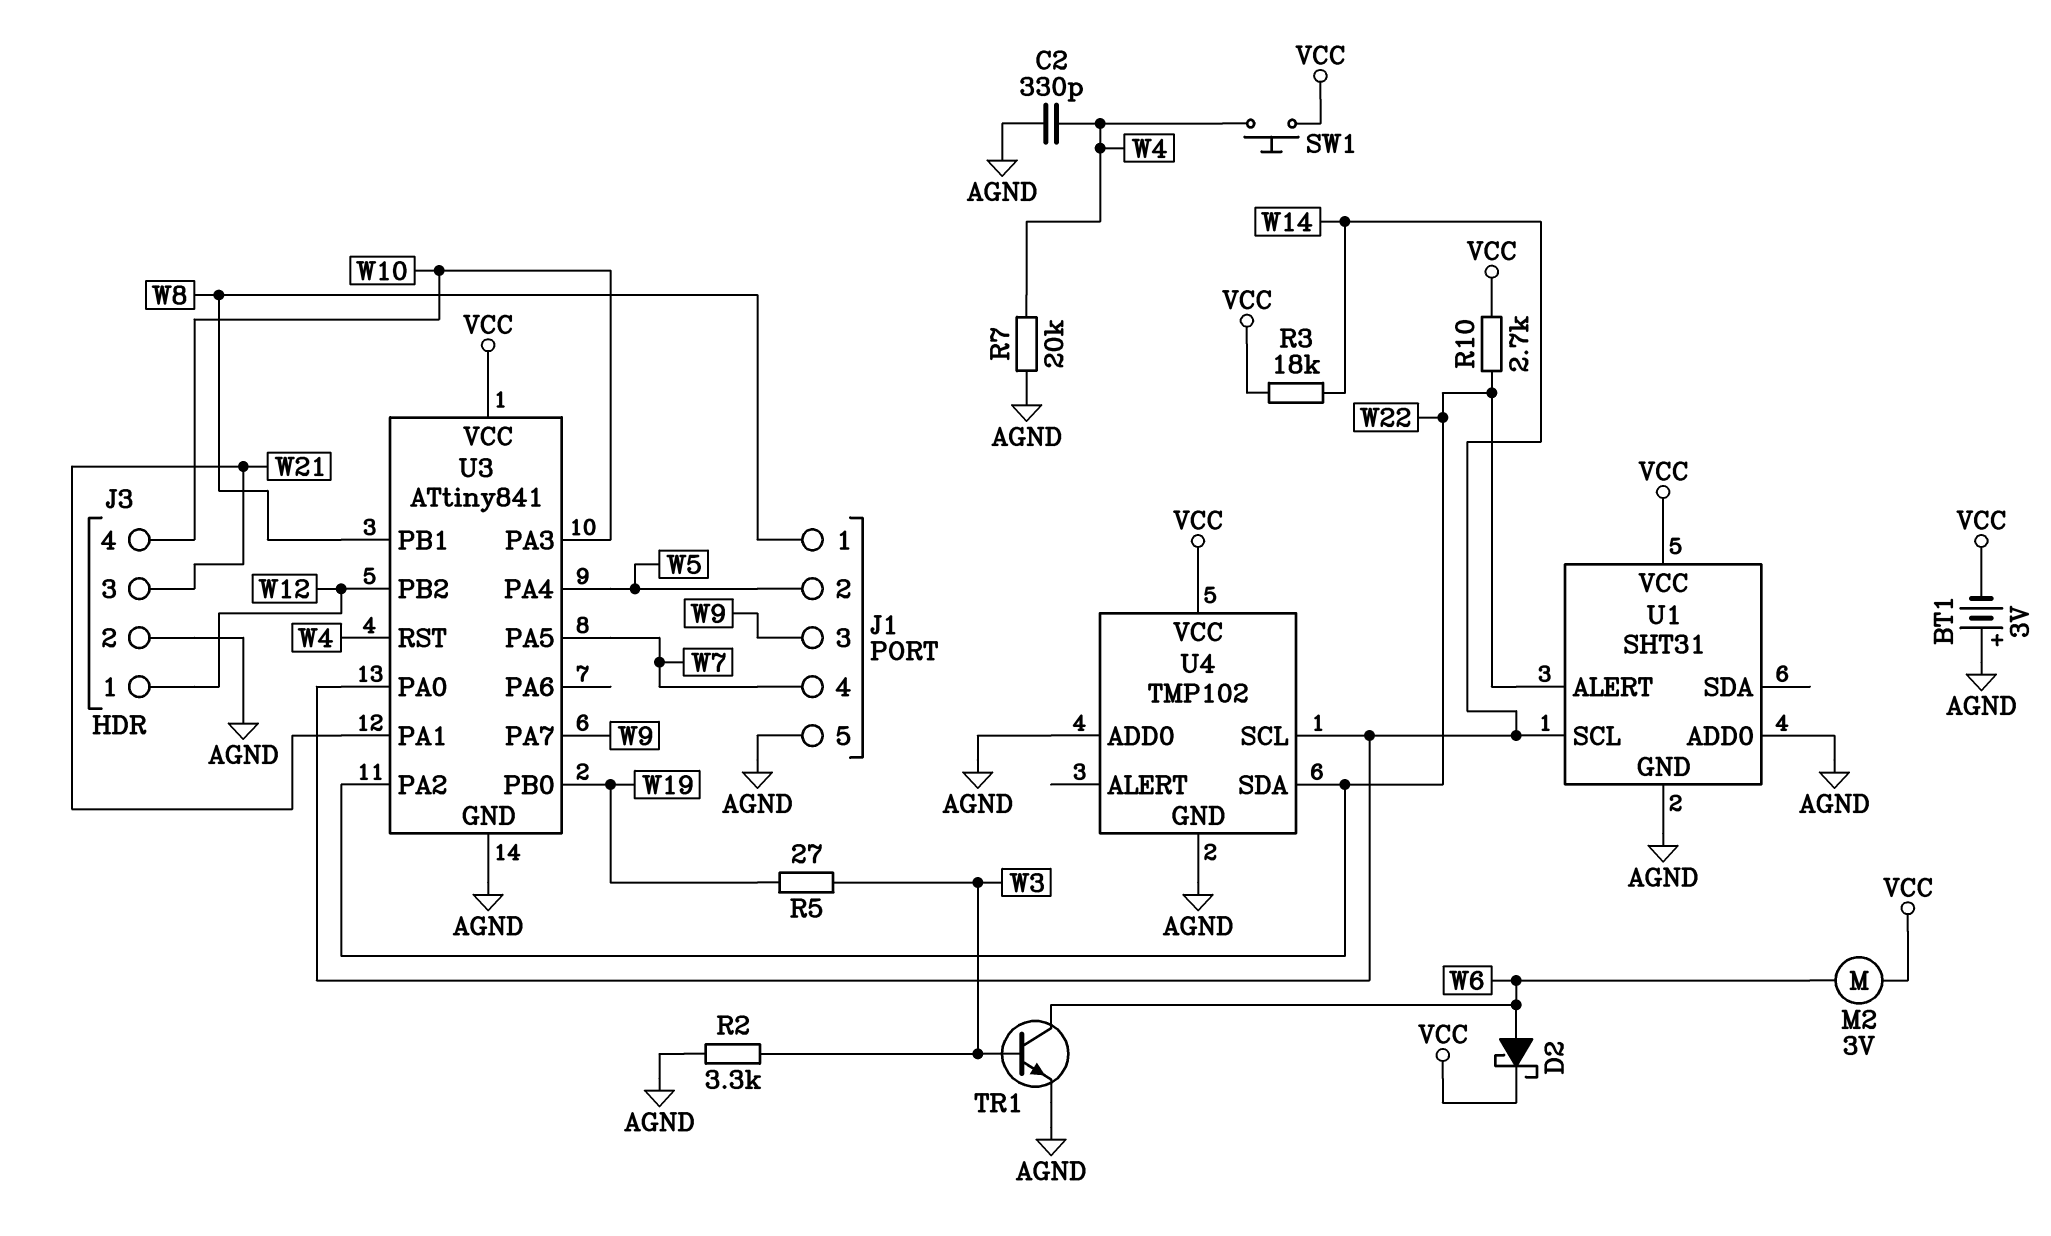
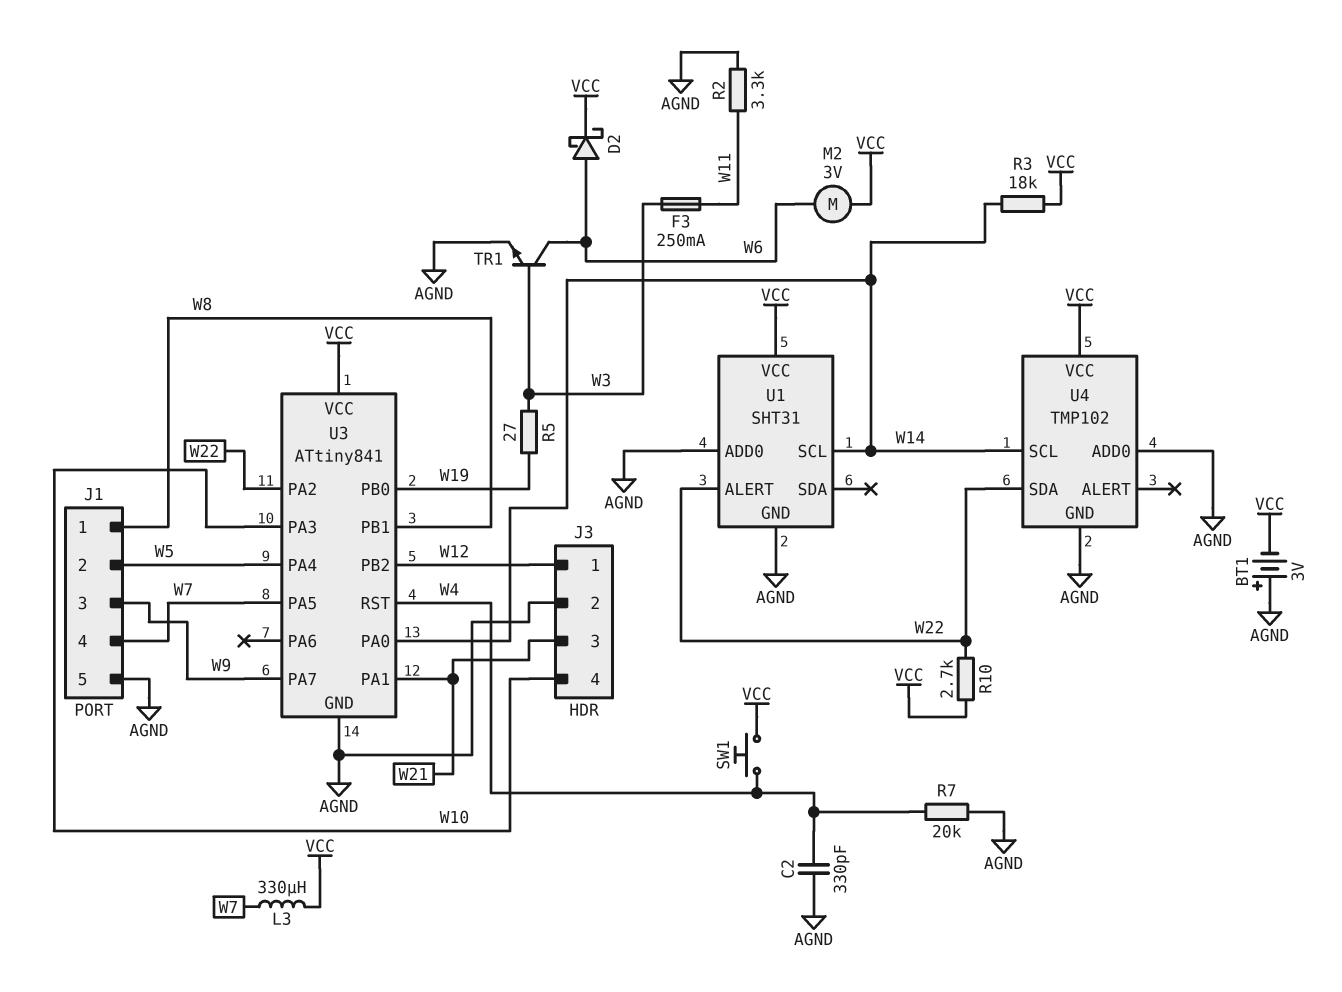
F3: none -> 250mA (W3, W11)
L3: none -> 330uH (VCC, W7)
R2: 3.3k (AGND, W3) -> 3.3k (AGND, W11)

